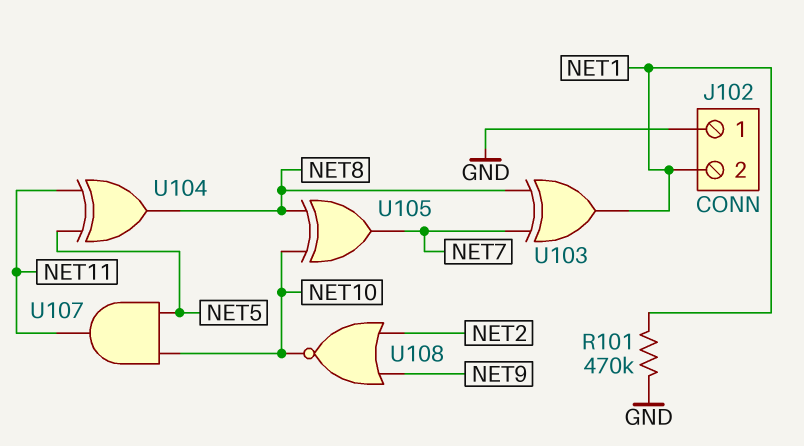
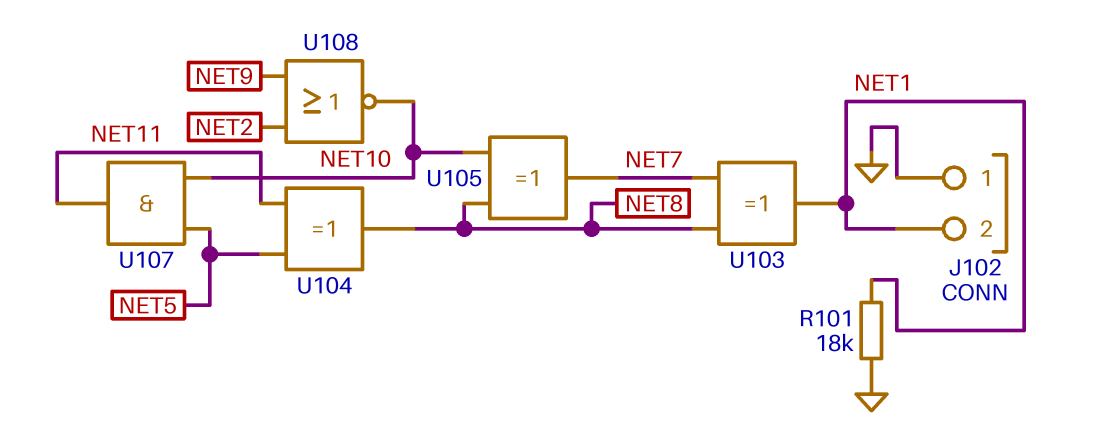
R101: 470k (GND, NET1) -> 18k (GND, NET1)

